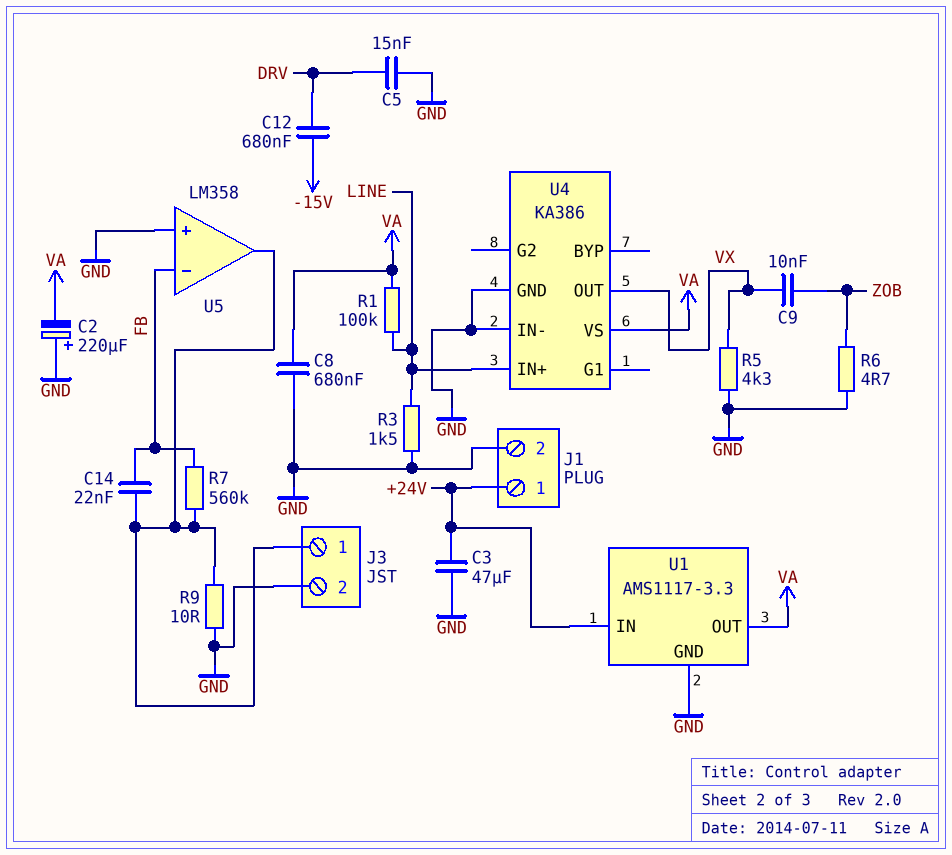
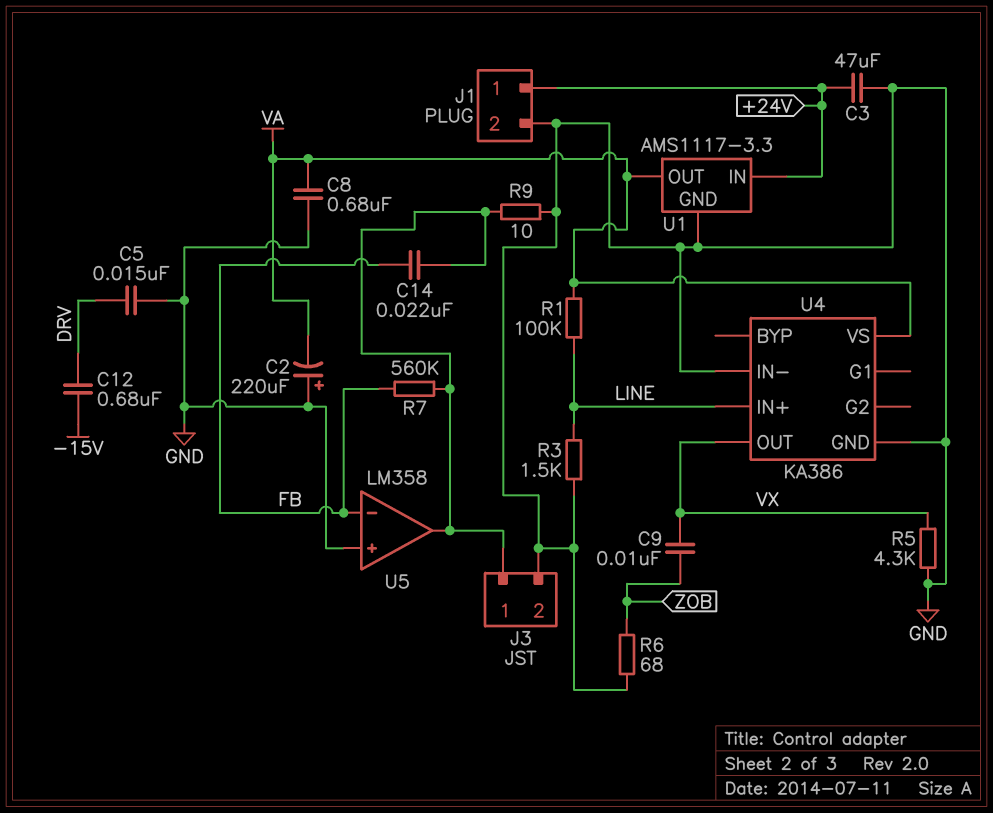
R6: 4.7 (GND, ZOB) -> 68 (GND, ZOB)

